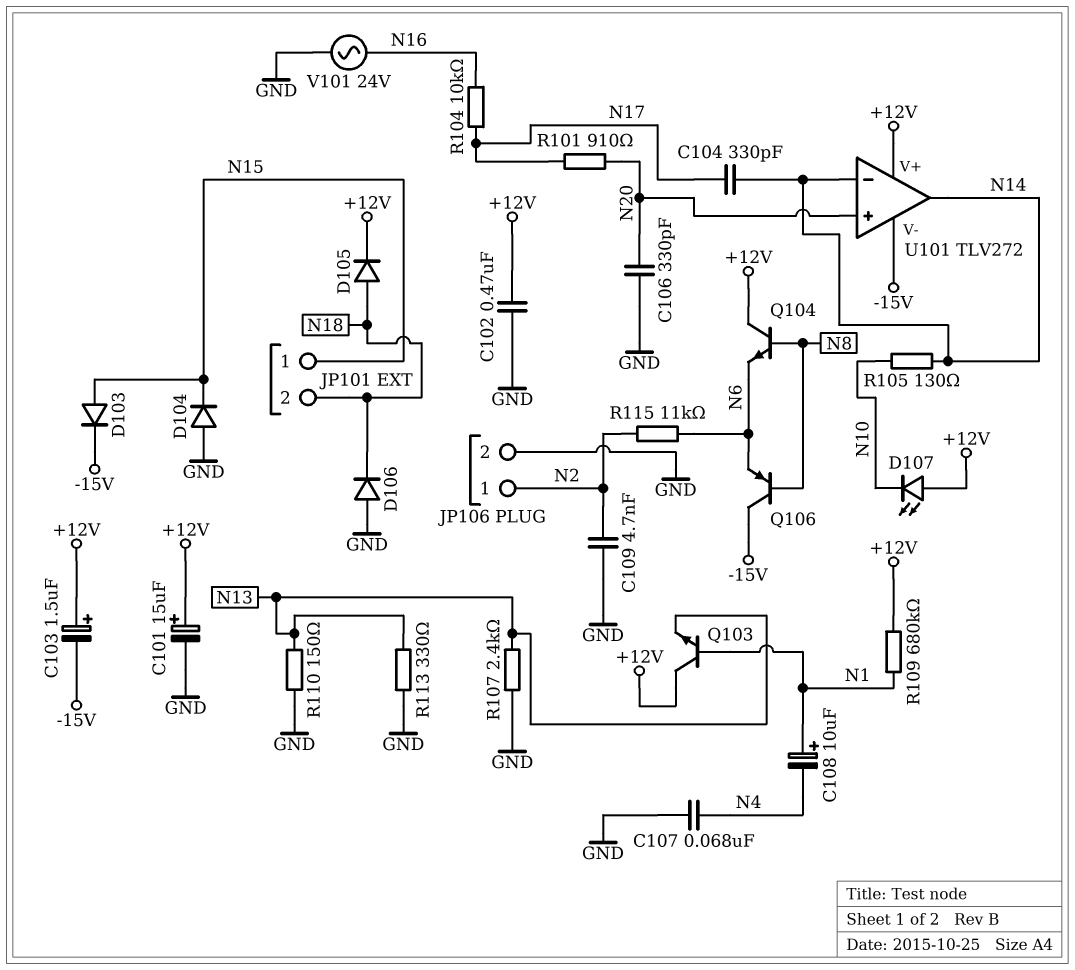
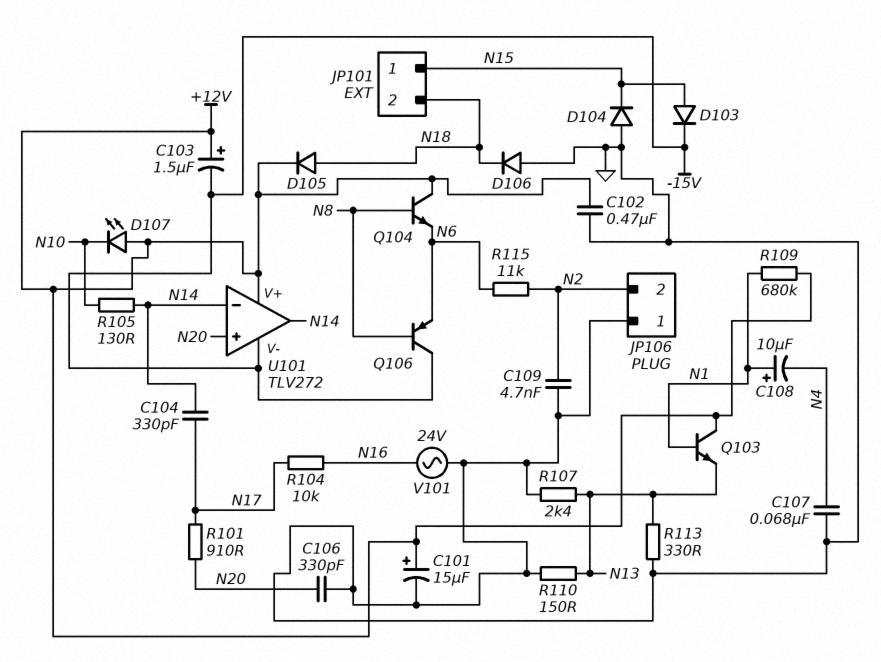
JP106 pin 1: N2 -> GND
JP106 pin 2: GND -> N2

